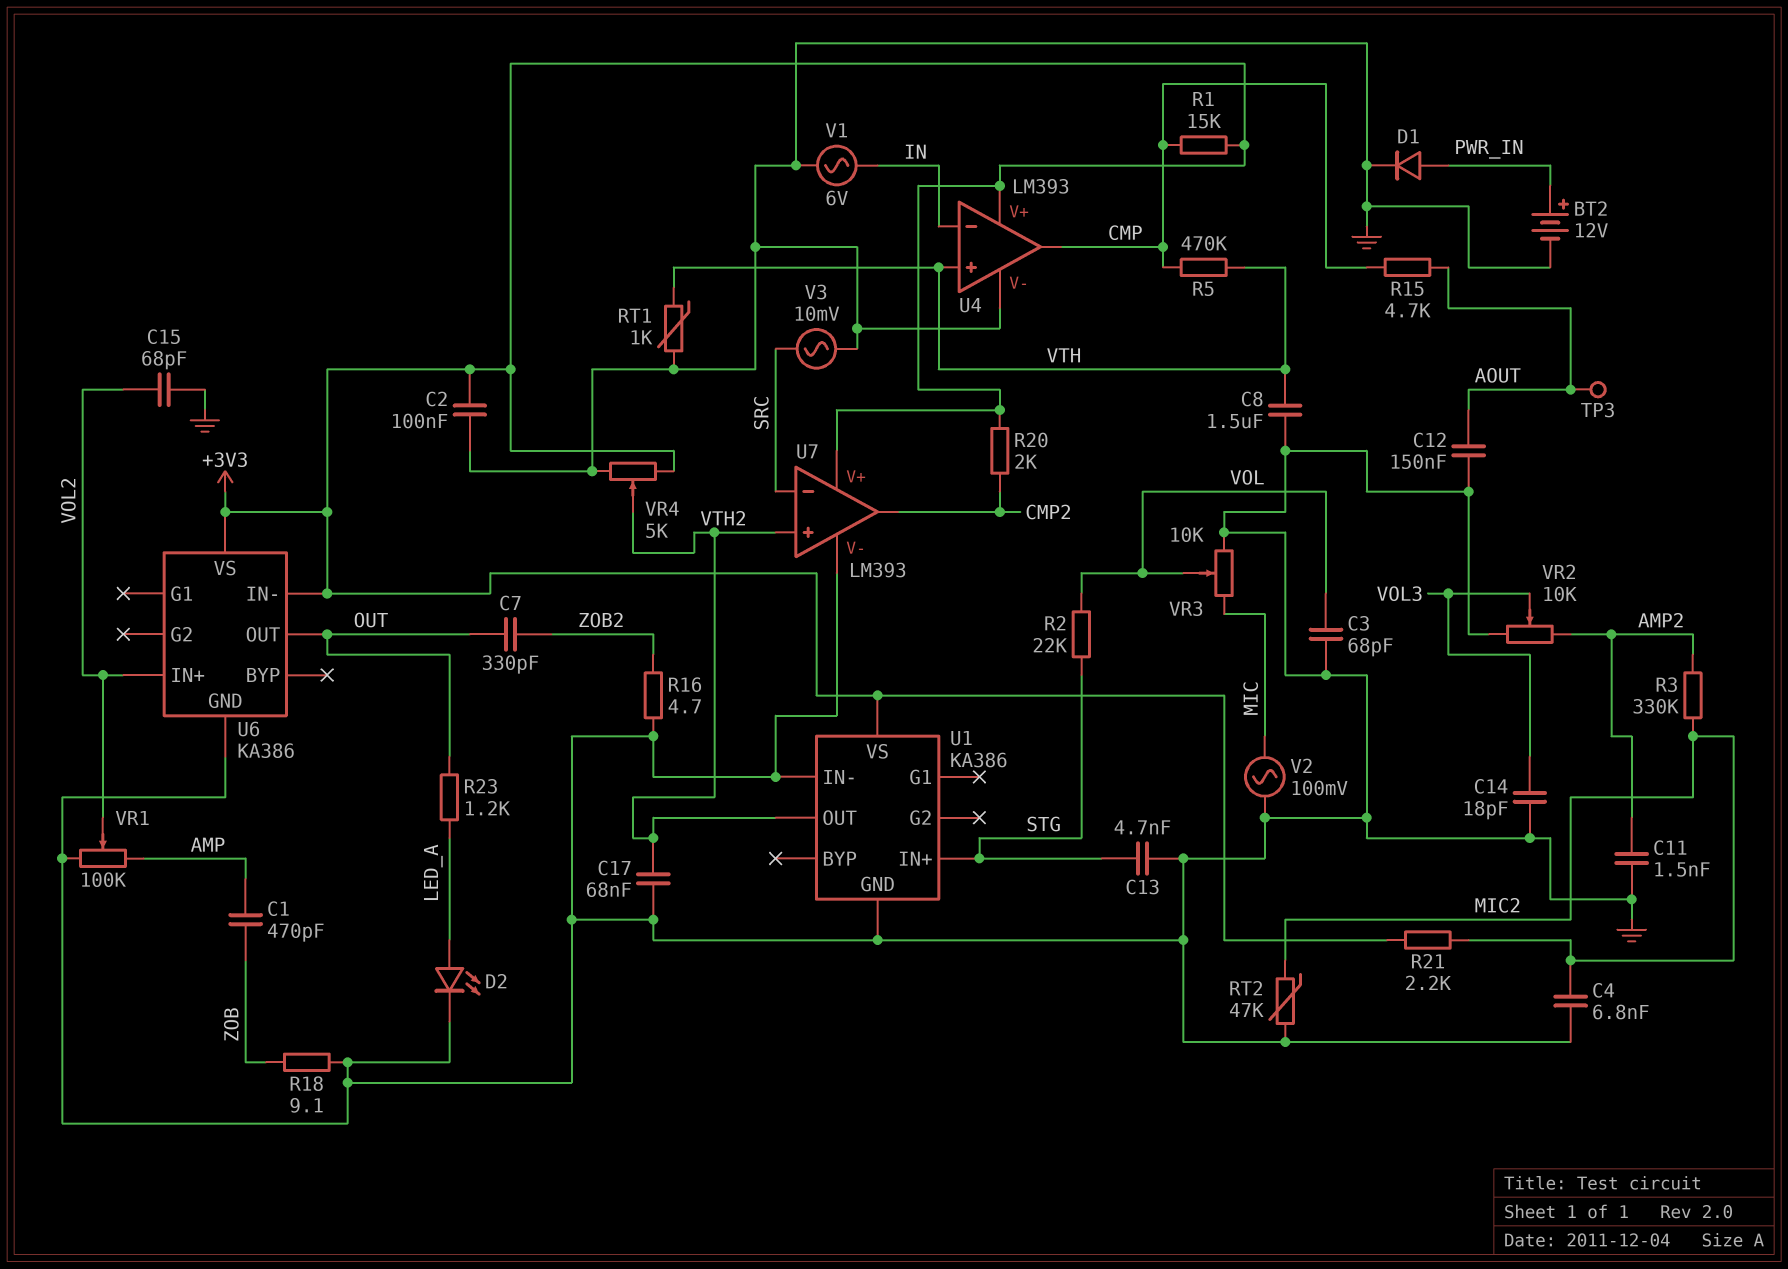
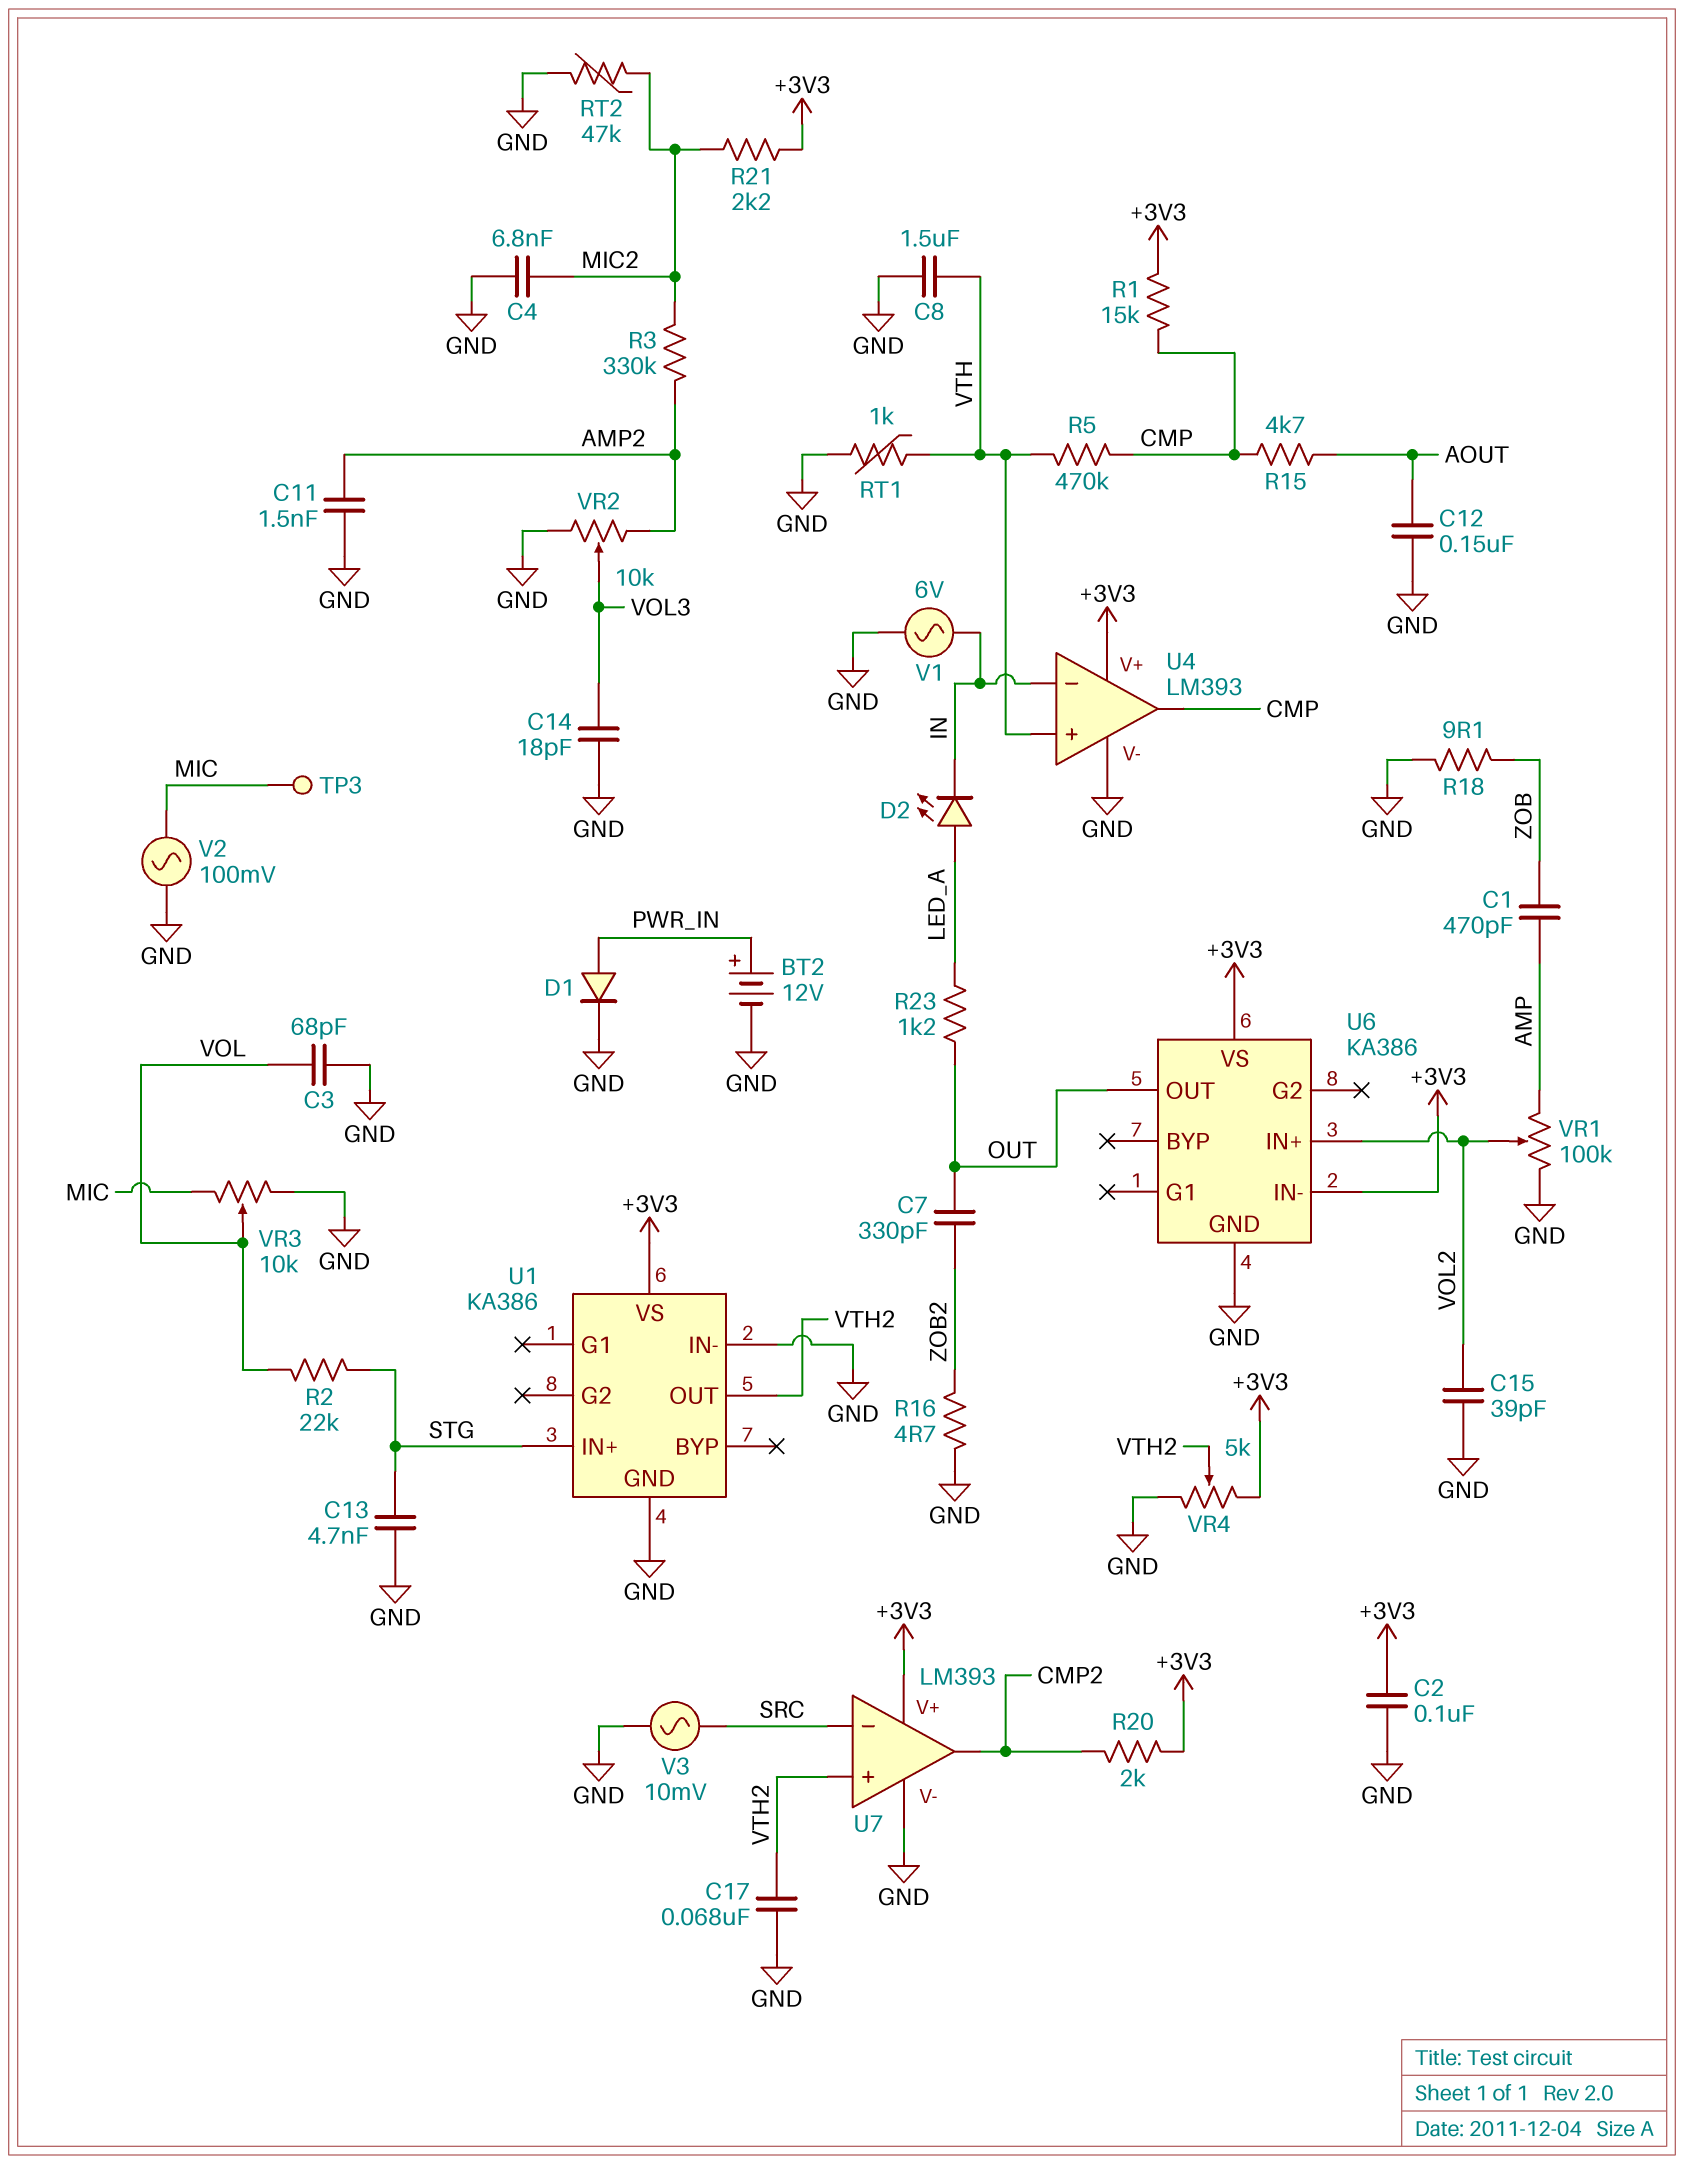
C15: 68pF (GND, VOL2) -> 39pF (GND, VOL2)
D2: LED (A LED_A, K GND) -> LED (A LED_A, K IN)
TP3: test point (AOUT) -> test point (MIC)

